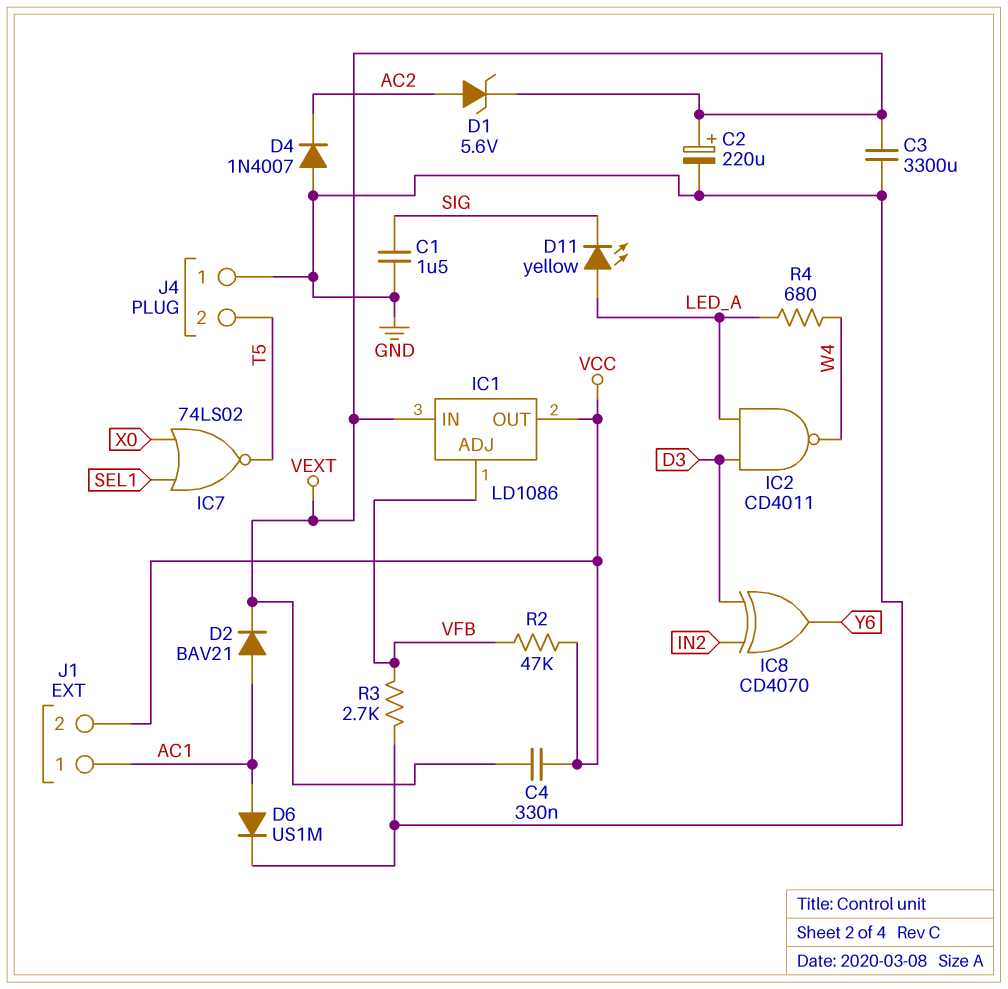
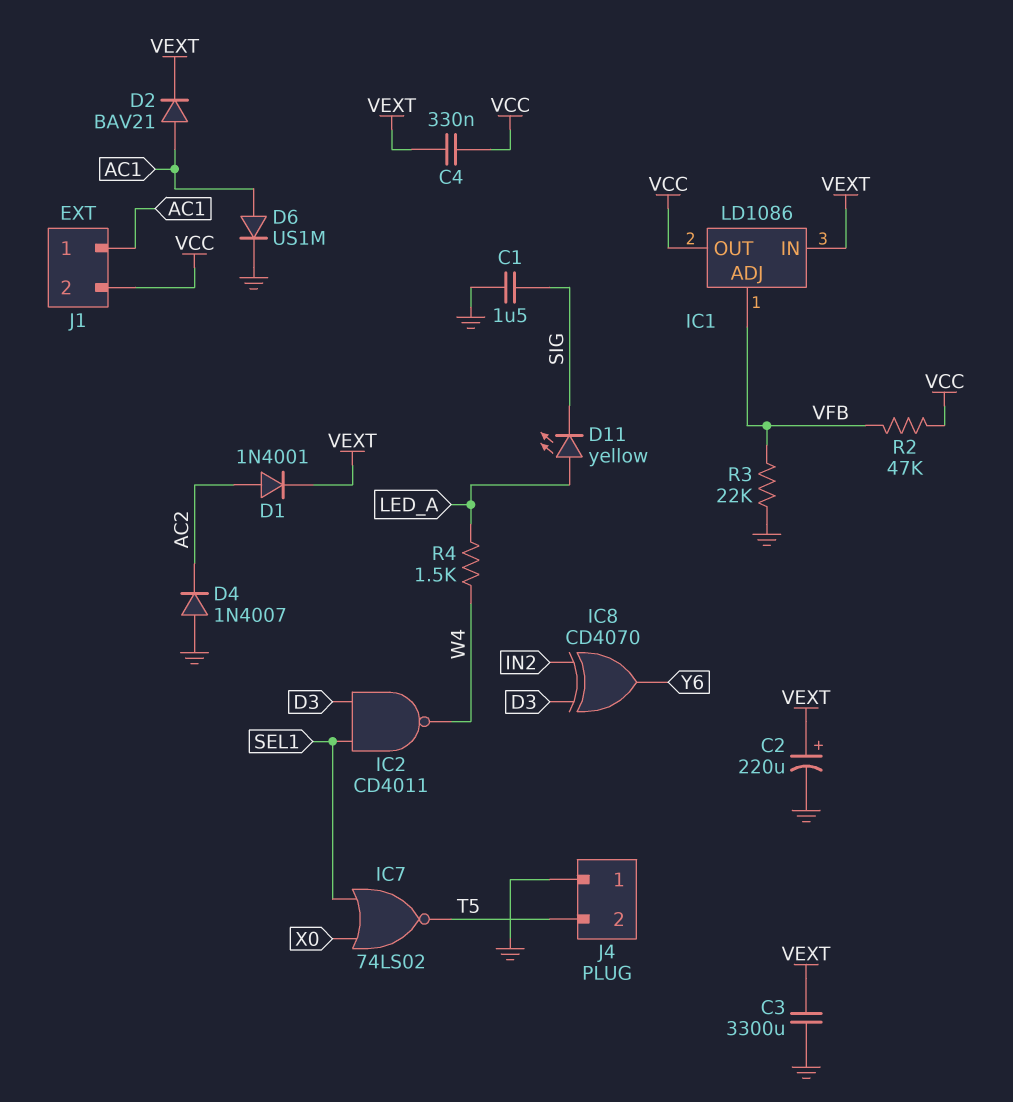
D1: zener 5.6V (A AC2, K VEXT) -> diode 1N4001 (A AC2, K VEXT)
IC2: NAND CD4011 (in D3, in LED_A, out W4) -> NAND CD4011 (in D3, in SEL1, out W4)
R3: 2.7k (GND, VFB) -> 22k (GND, VFB)
R4: 680 (LED_A, W4) -> 1.5k (LED_A, W4)

